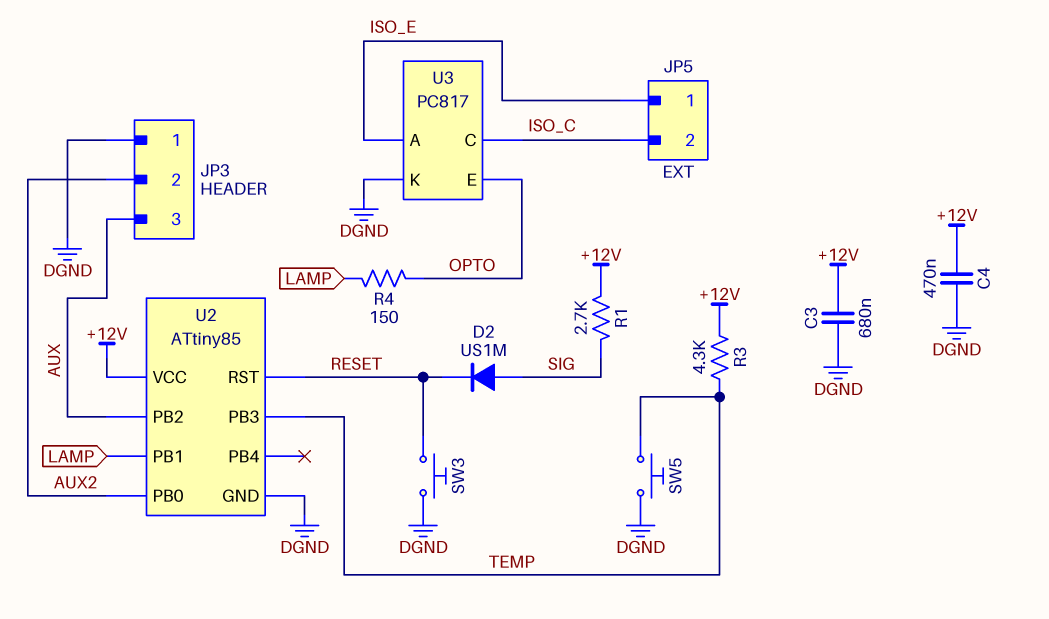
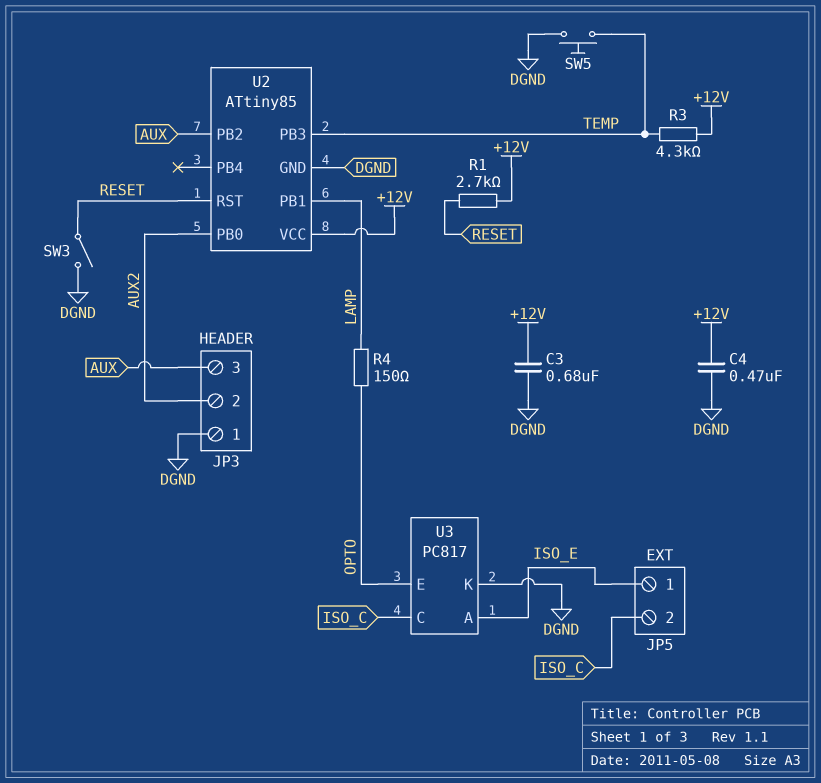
D2: diode US1M (A SIG, K RESET) -> none
R1: 2.7k (+12V, SIG) -> 2.7k (+12V, RESET)
SW3: button (DGND, RESET) -> switch (DGND, RESET)

